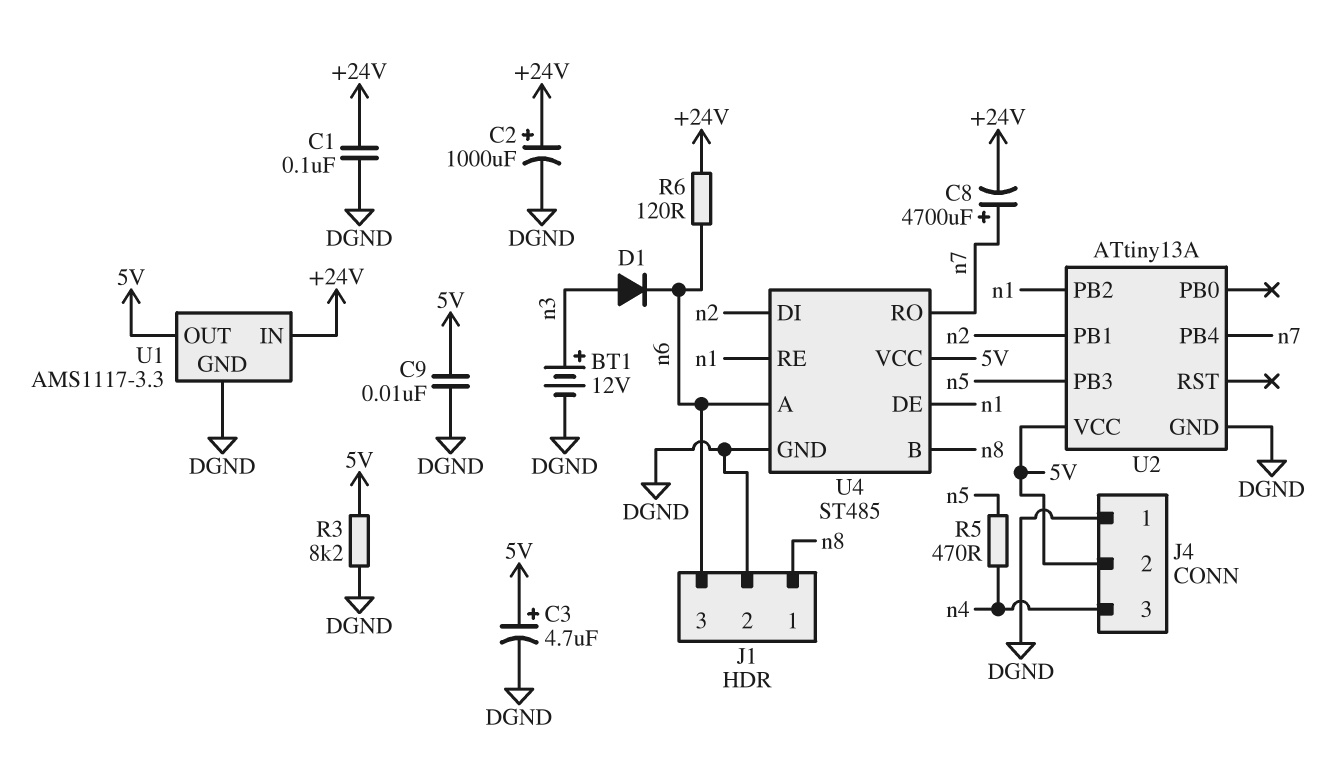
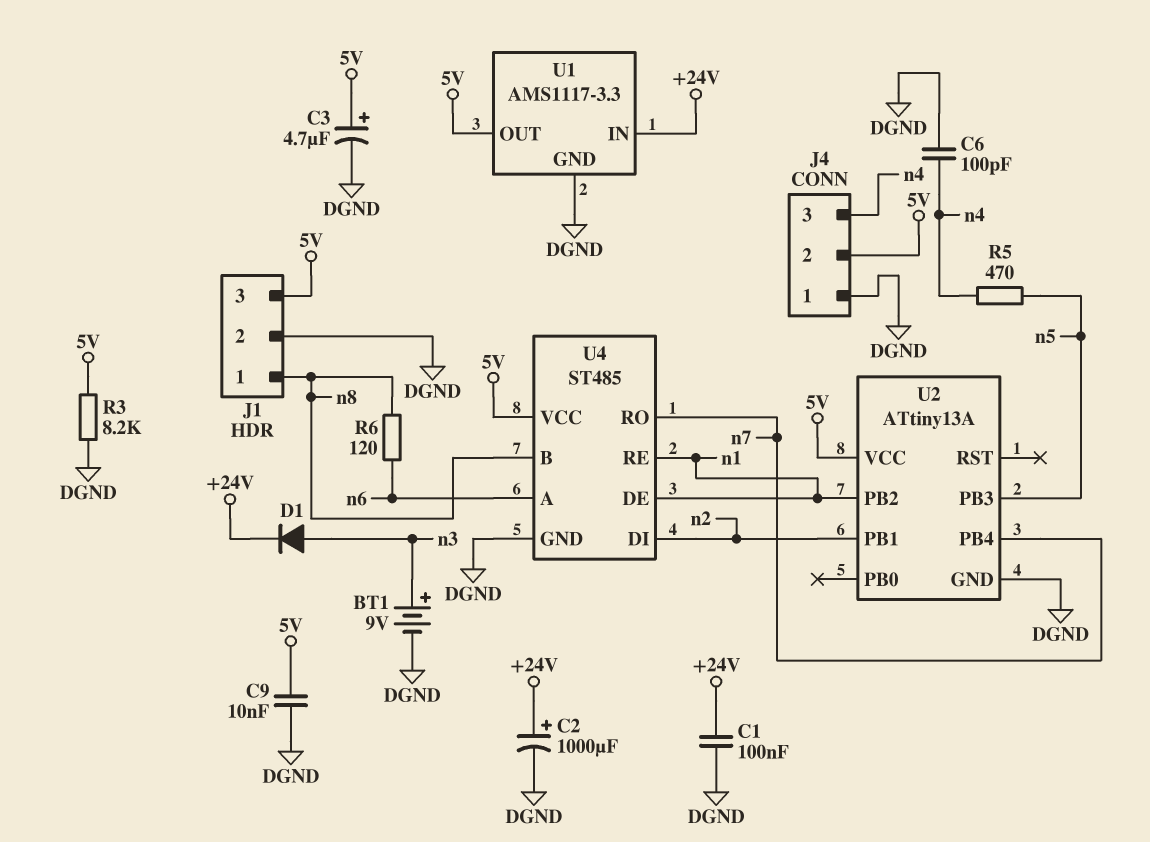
BT1: 12V (plus n3, minus DGND) -> 9V (plus n3, minus DGND)
C6: none -> 100pF (DGND, n4)
C8: 4700uF (plus n7, minus +24V) -> none
D1: diode (A n3, K n6) -> diode (A n3, K +24V)
J1 pin 3: n6 -> 5V
R6: 120 (+24V, n6) -> 120 (n6, n8)

